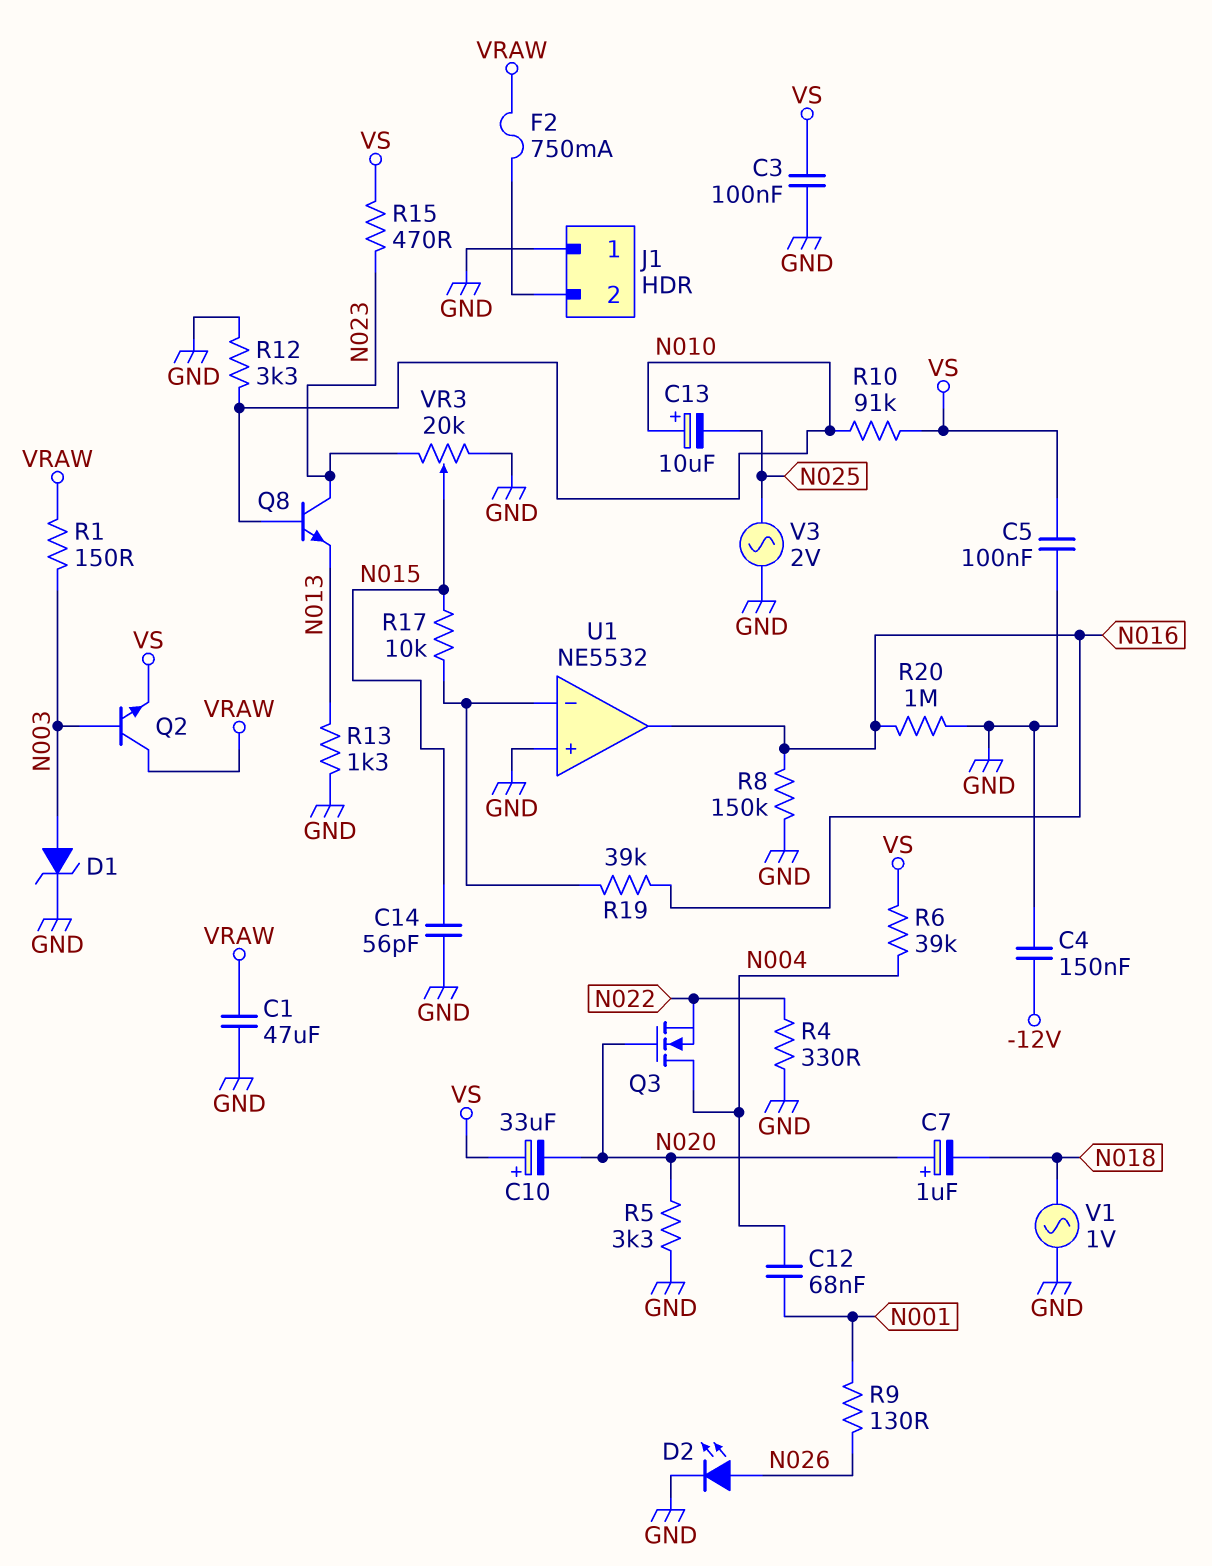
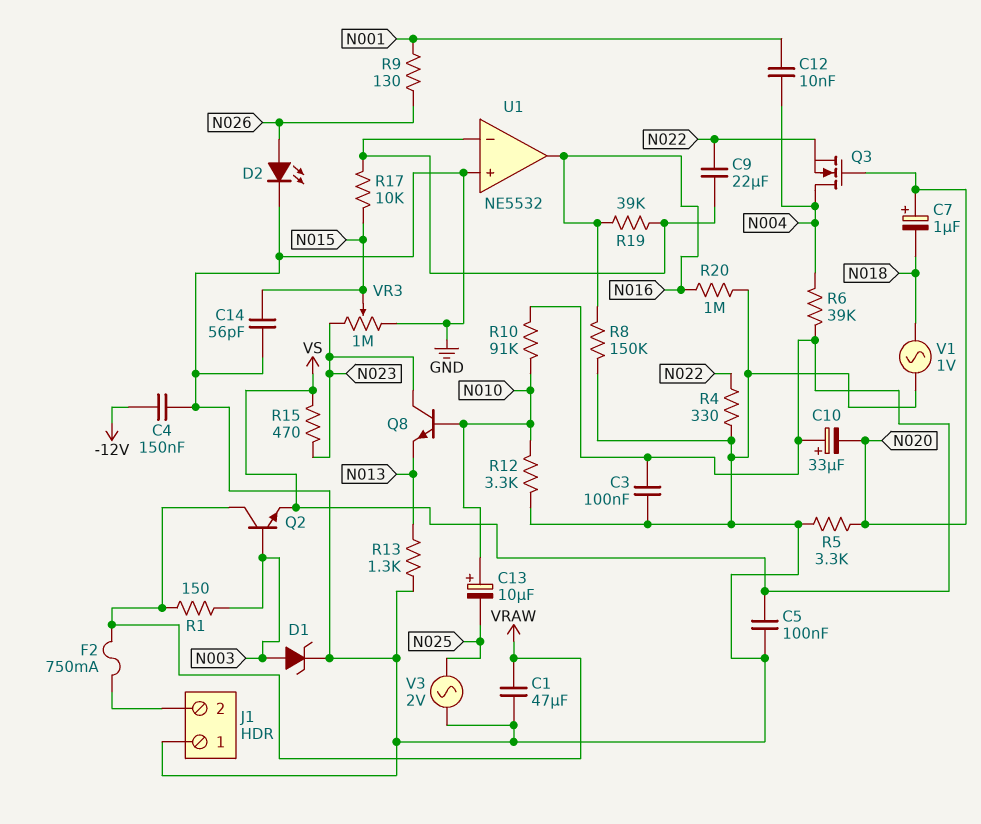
C9: none -> 22uF (N022, U1/in-)
C12: 68nF (N001, N004) -> 10nF (N001, N004)
VR3: 20k (GND, N023, wiper N015) -> 1M (GND, N023, wiper N015)

